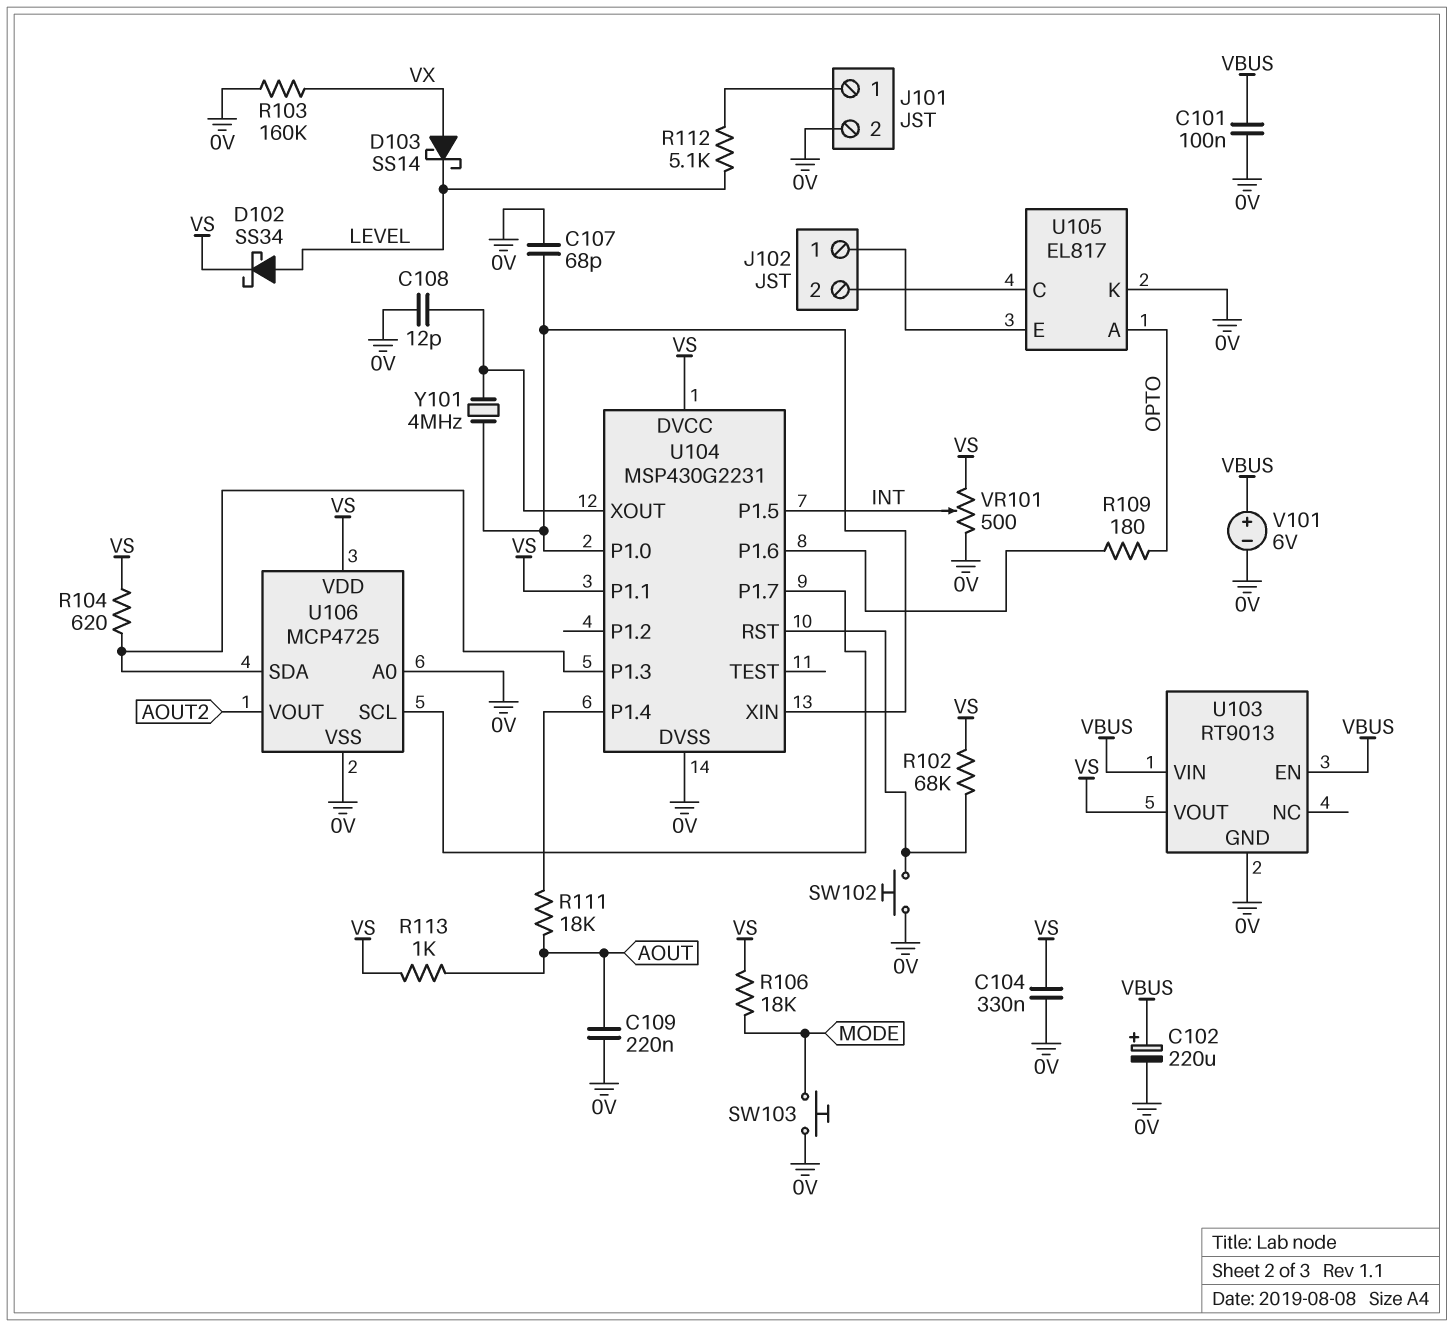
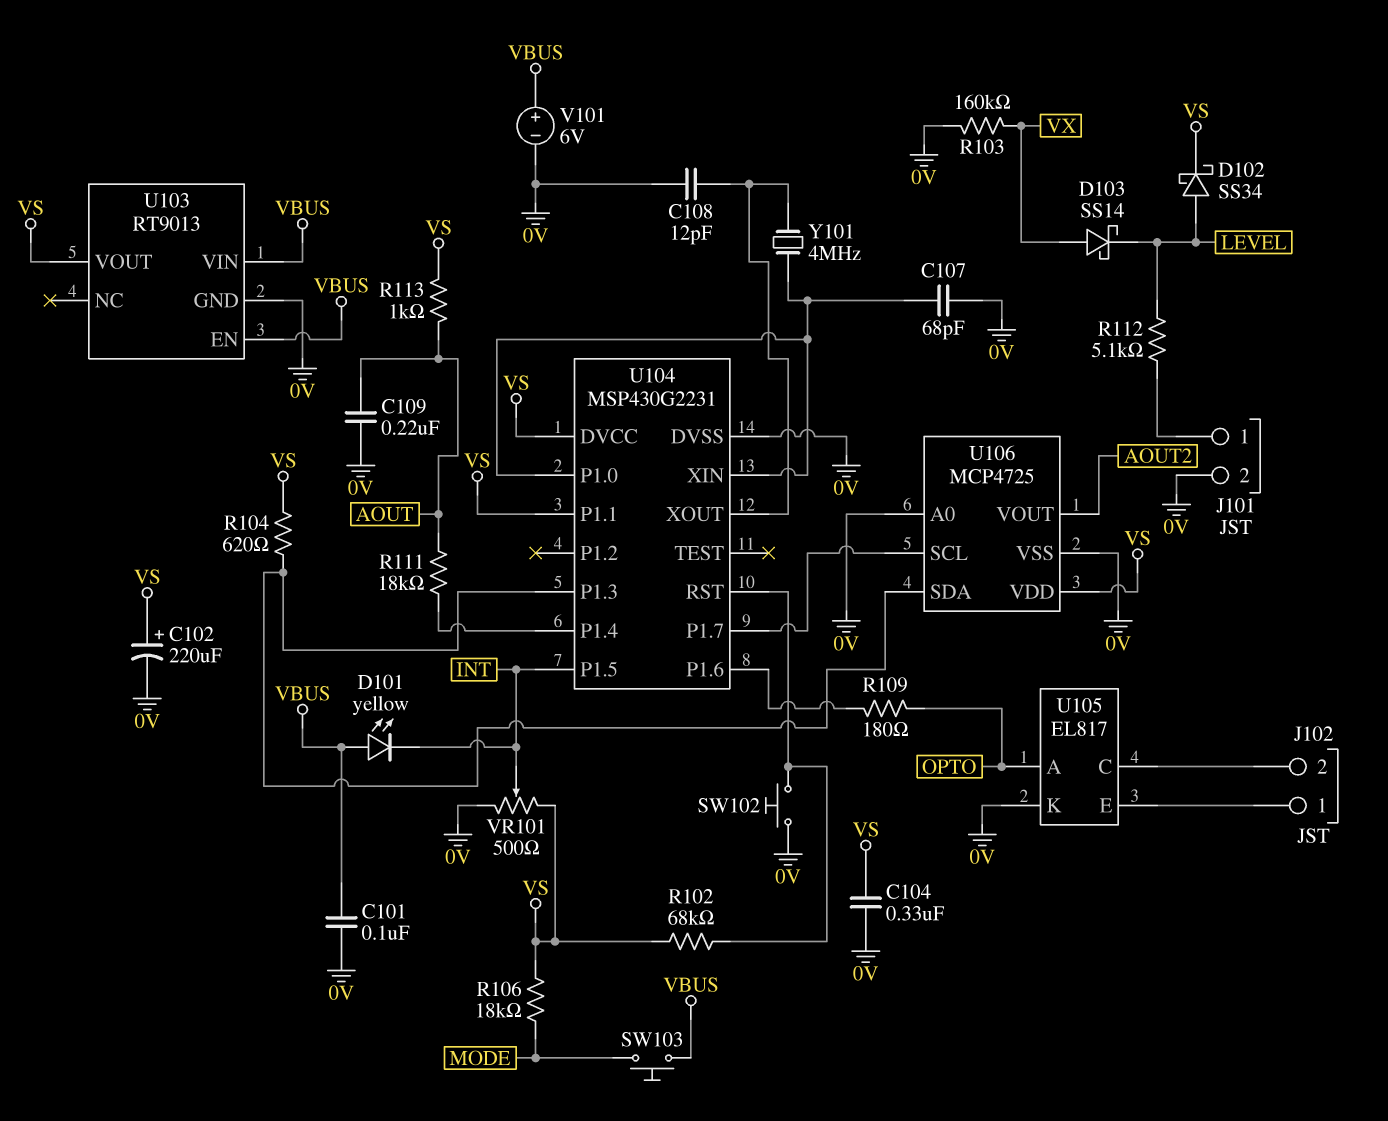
C102: 220uF (plus VBUS, minus 0V) -> 220uF (plus VS, minus 0V)
D101: none -> LED yellow (A VBUS, K INT)
SW103: button (0V, MODE) -> button (MODE, VBUS)

